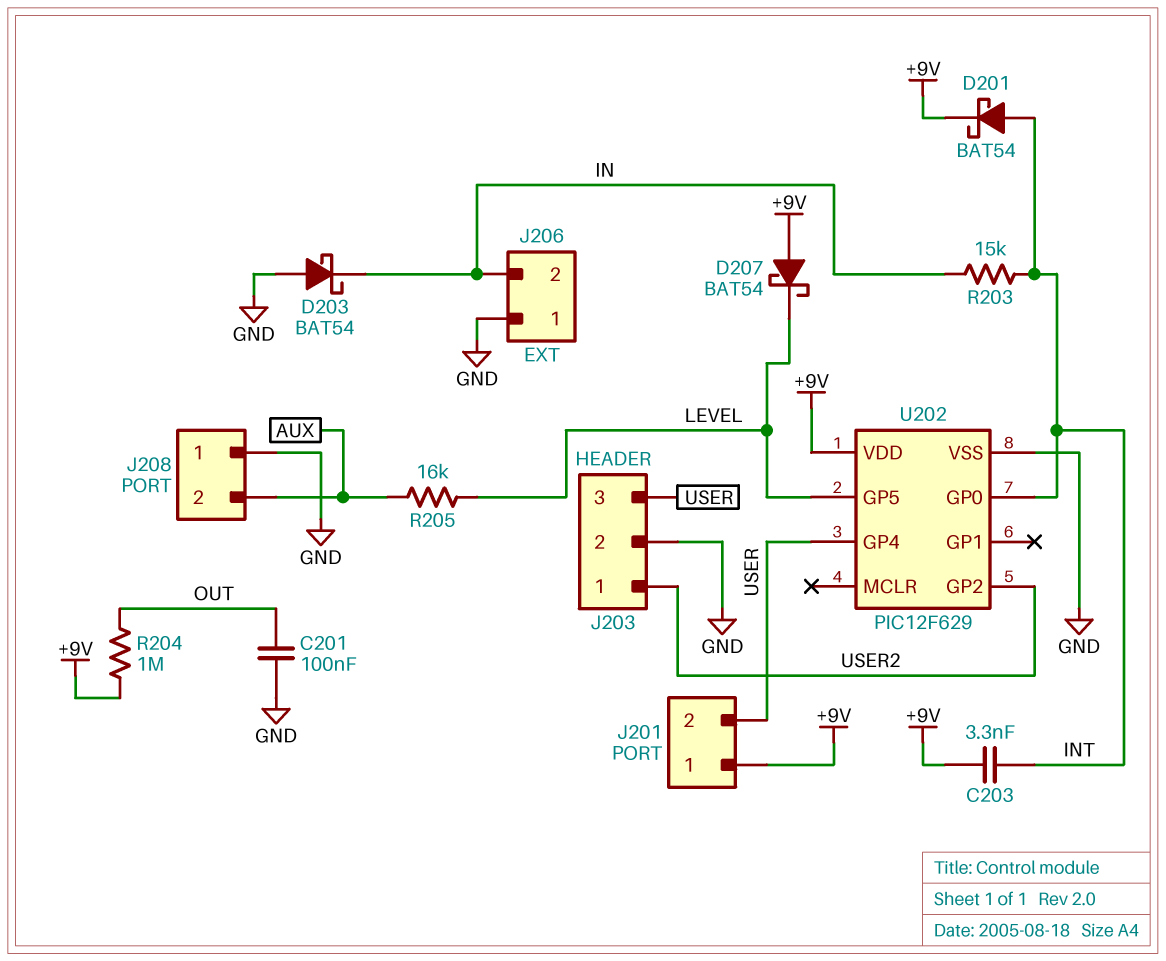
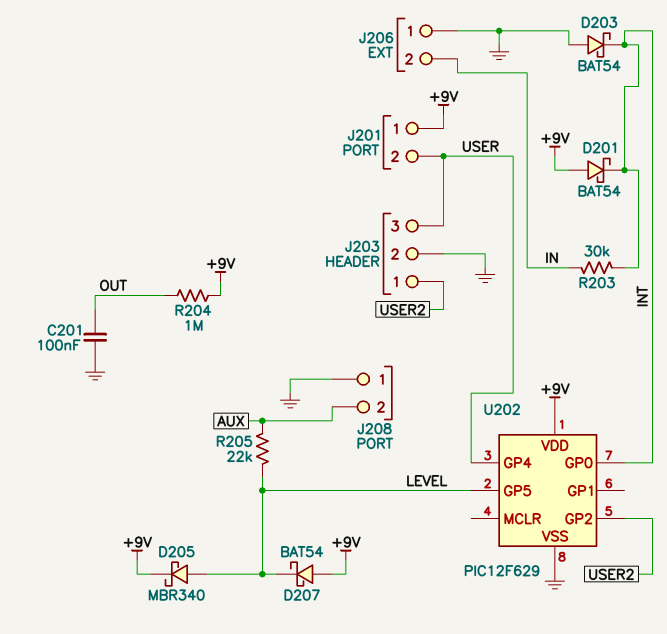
C203: 3.3nF (+9V, INT) -> none
D201: schottky BAT54 (A INT, K +9V) -> schottky BAT54 (A +9V, K INT)
D203: schottky BAT54 (A GND, K IN) -> schottky BAT54 (A GND, K INT)
D205: none -> schottky MBR340 (A LEVEL, K +9V)
R203: 15k (IN, INT) -> 30k (IN, INT)
R205: 16k (AUX, LEVEL) -> 22k (AUX, LEVEL)

